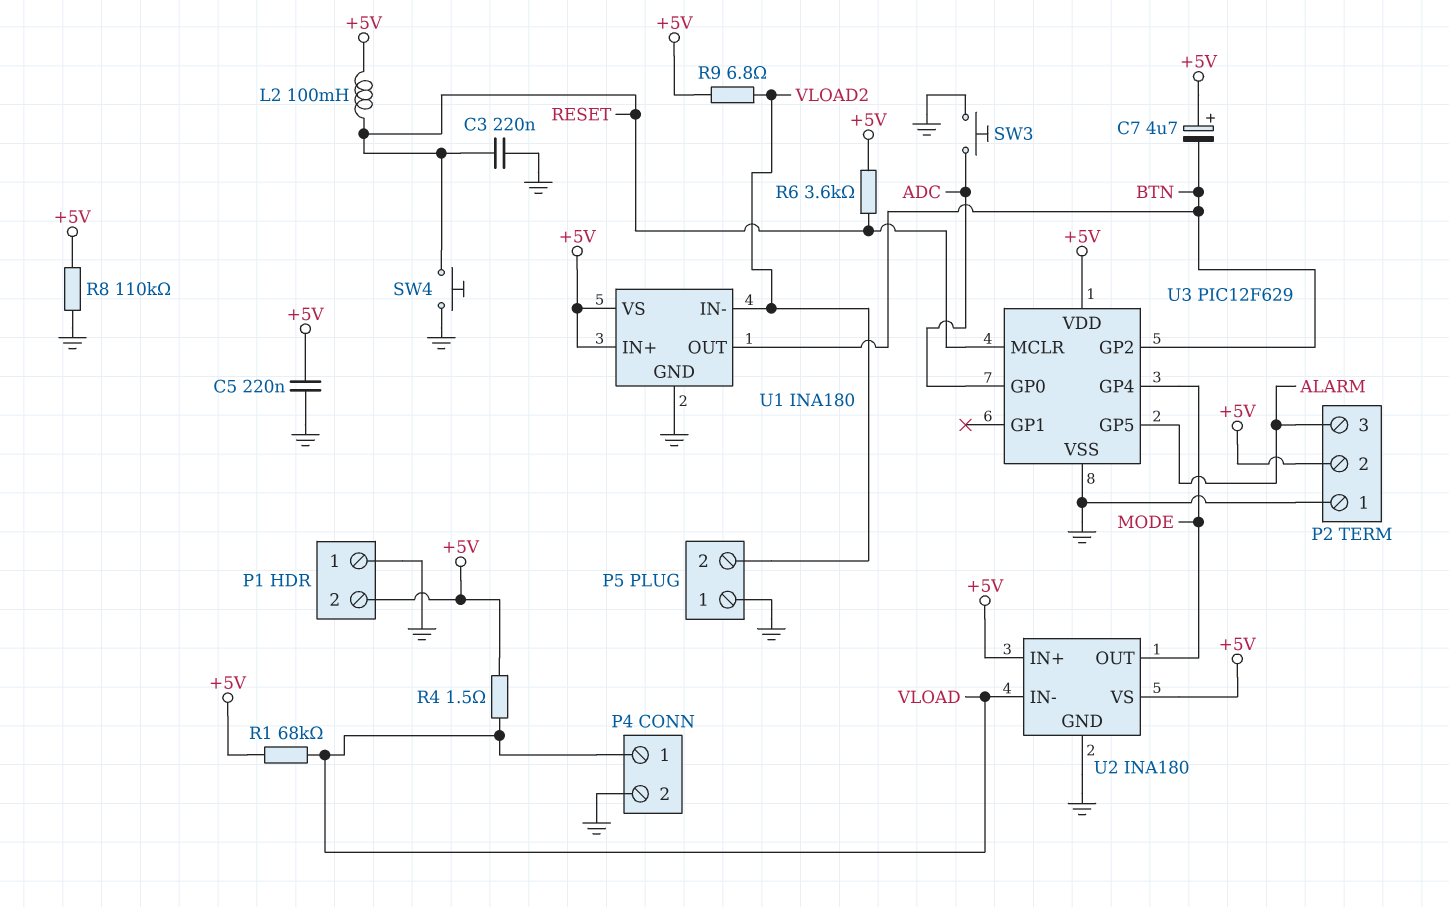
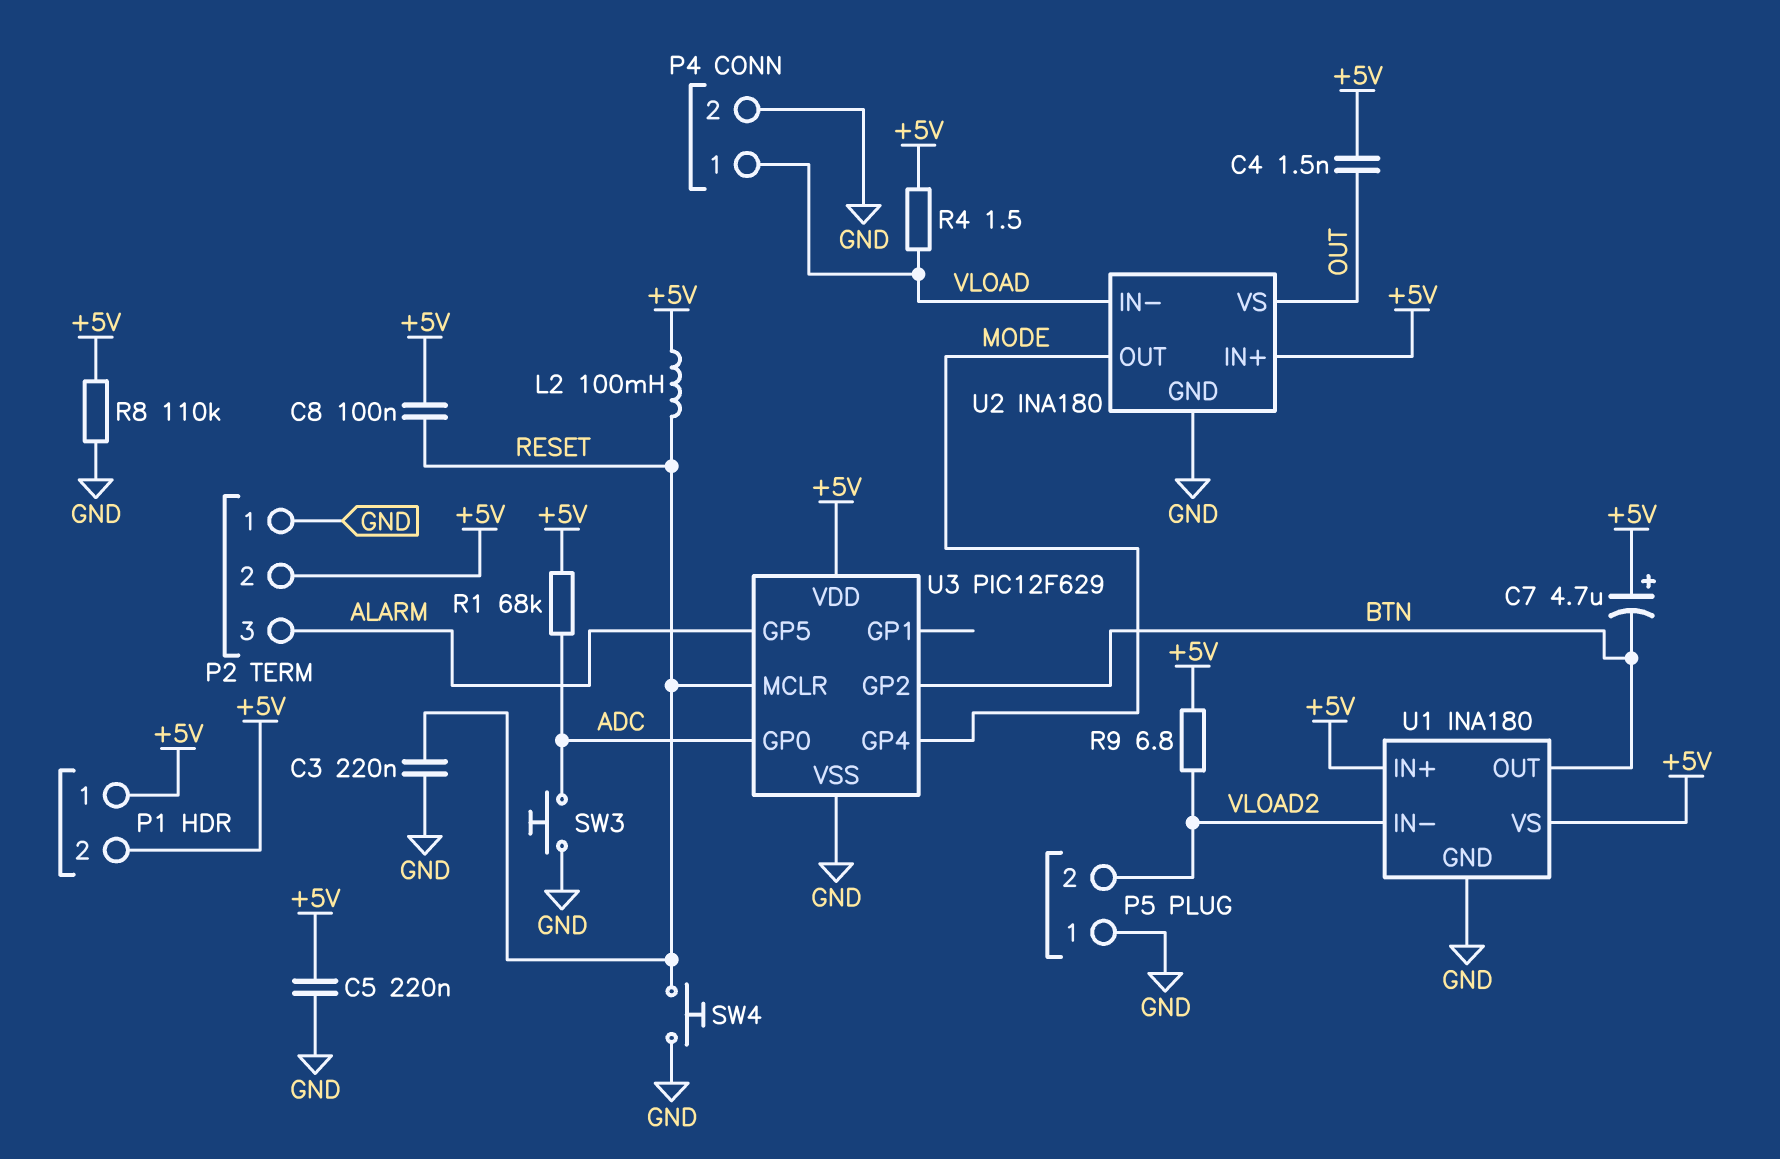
C4: none -> 1.5nF (+5V, OUT)
C8: none -> 100nF (+5V, RESET)
P1 pin 1: GND -> +5V
R1: 68k (+5V, VLOAD) -> 68k (+5V, ADC)
R6: 3.6k (+5V, RESET) -> none
U2 pin VS: +5V -> OUT

